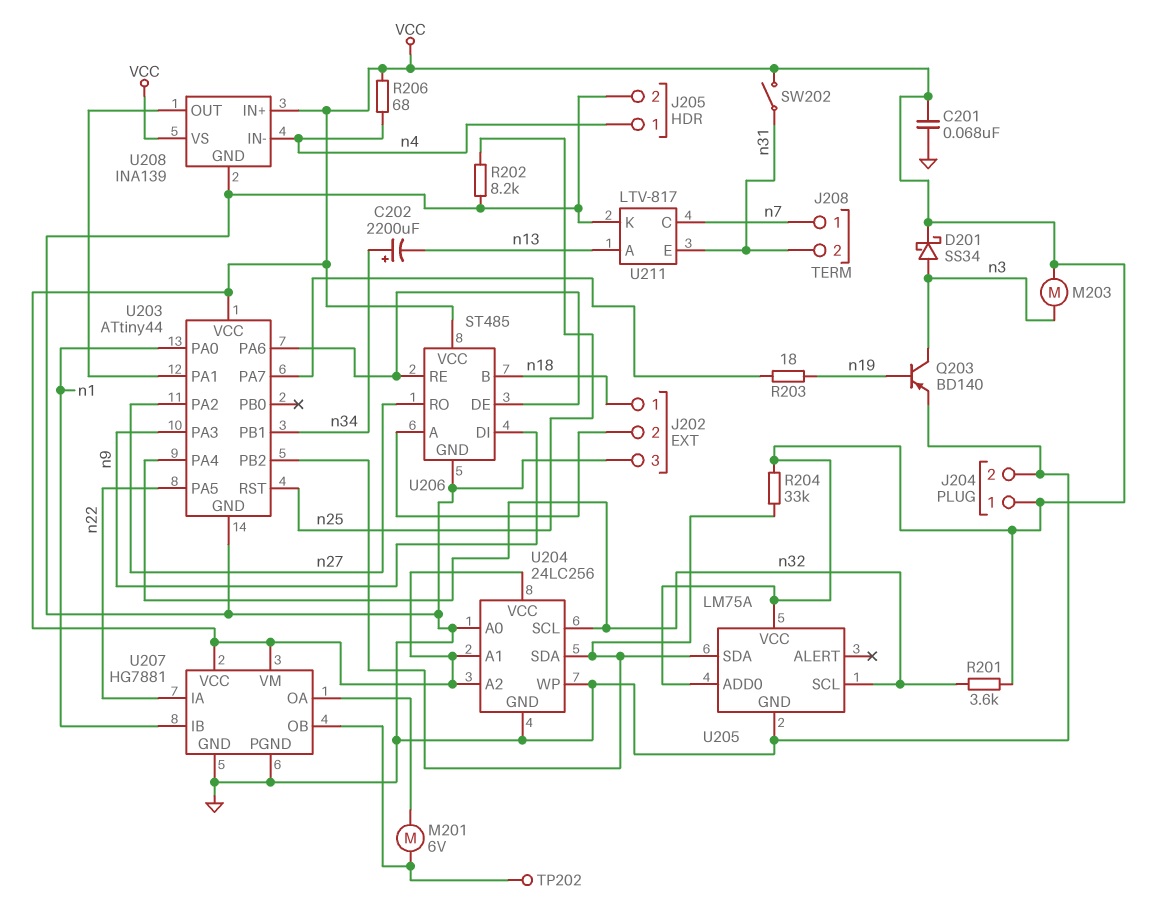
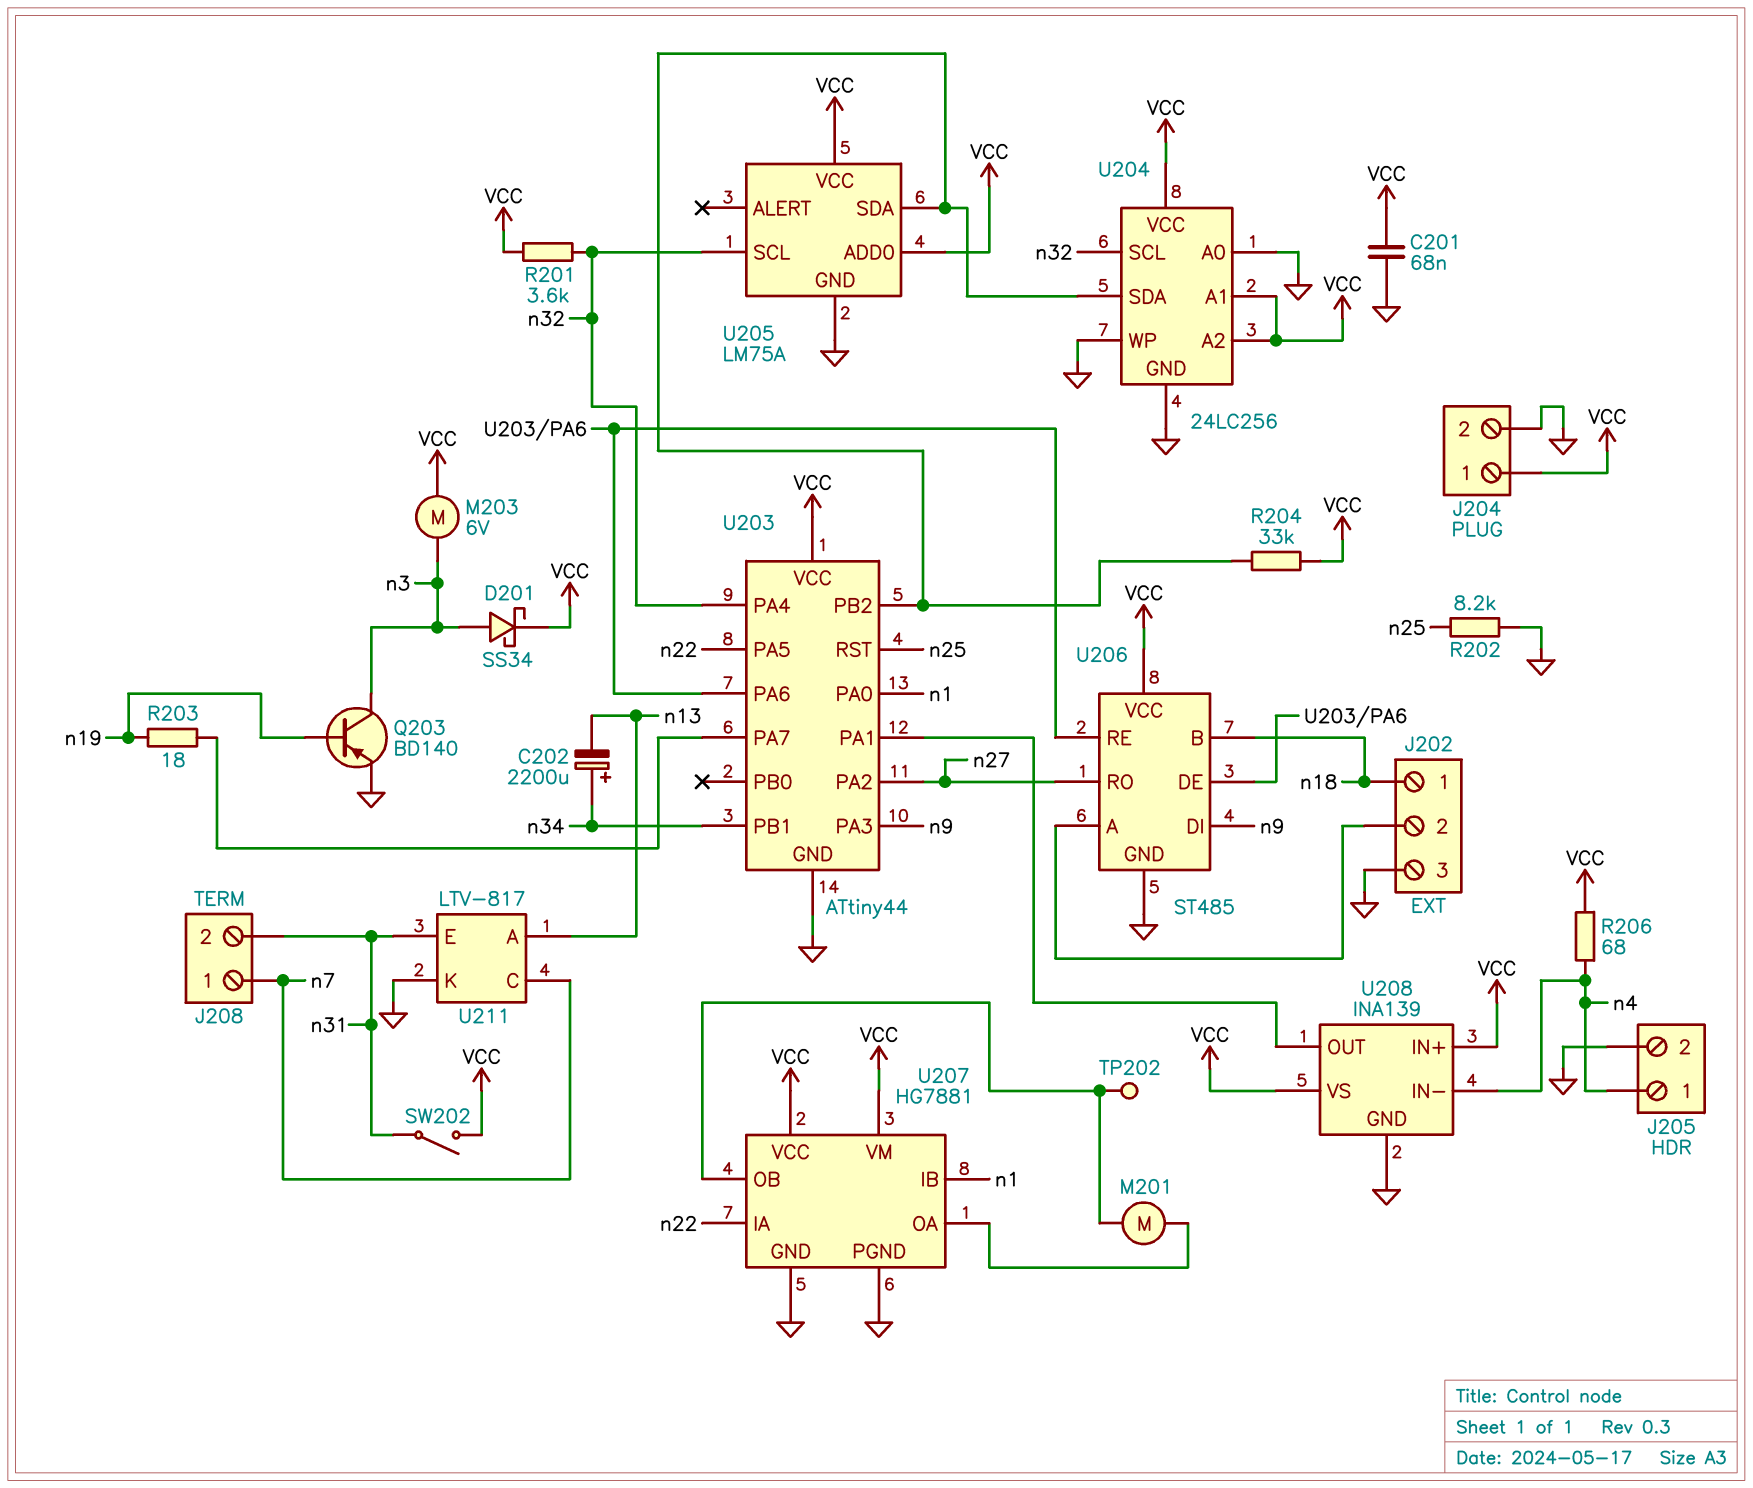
M201: motor 6V (U207/OA, U207/OB) -> motor (U207/OA, U207/OB)
M203: motor (VCC, n3) -> motor 6V (VCC, n3)

